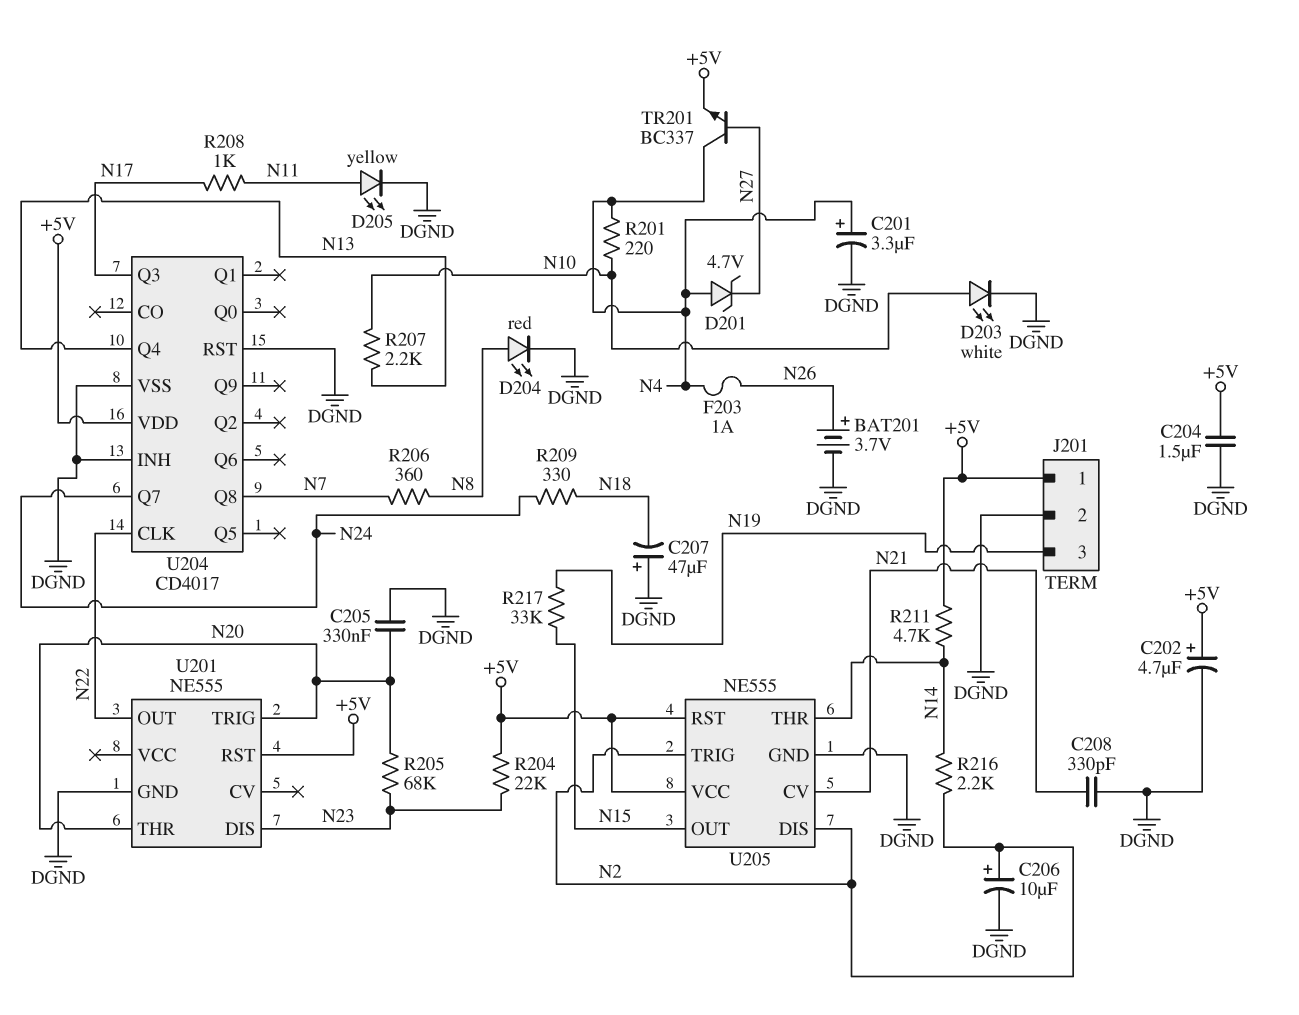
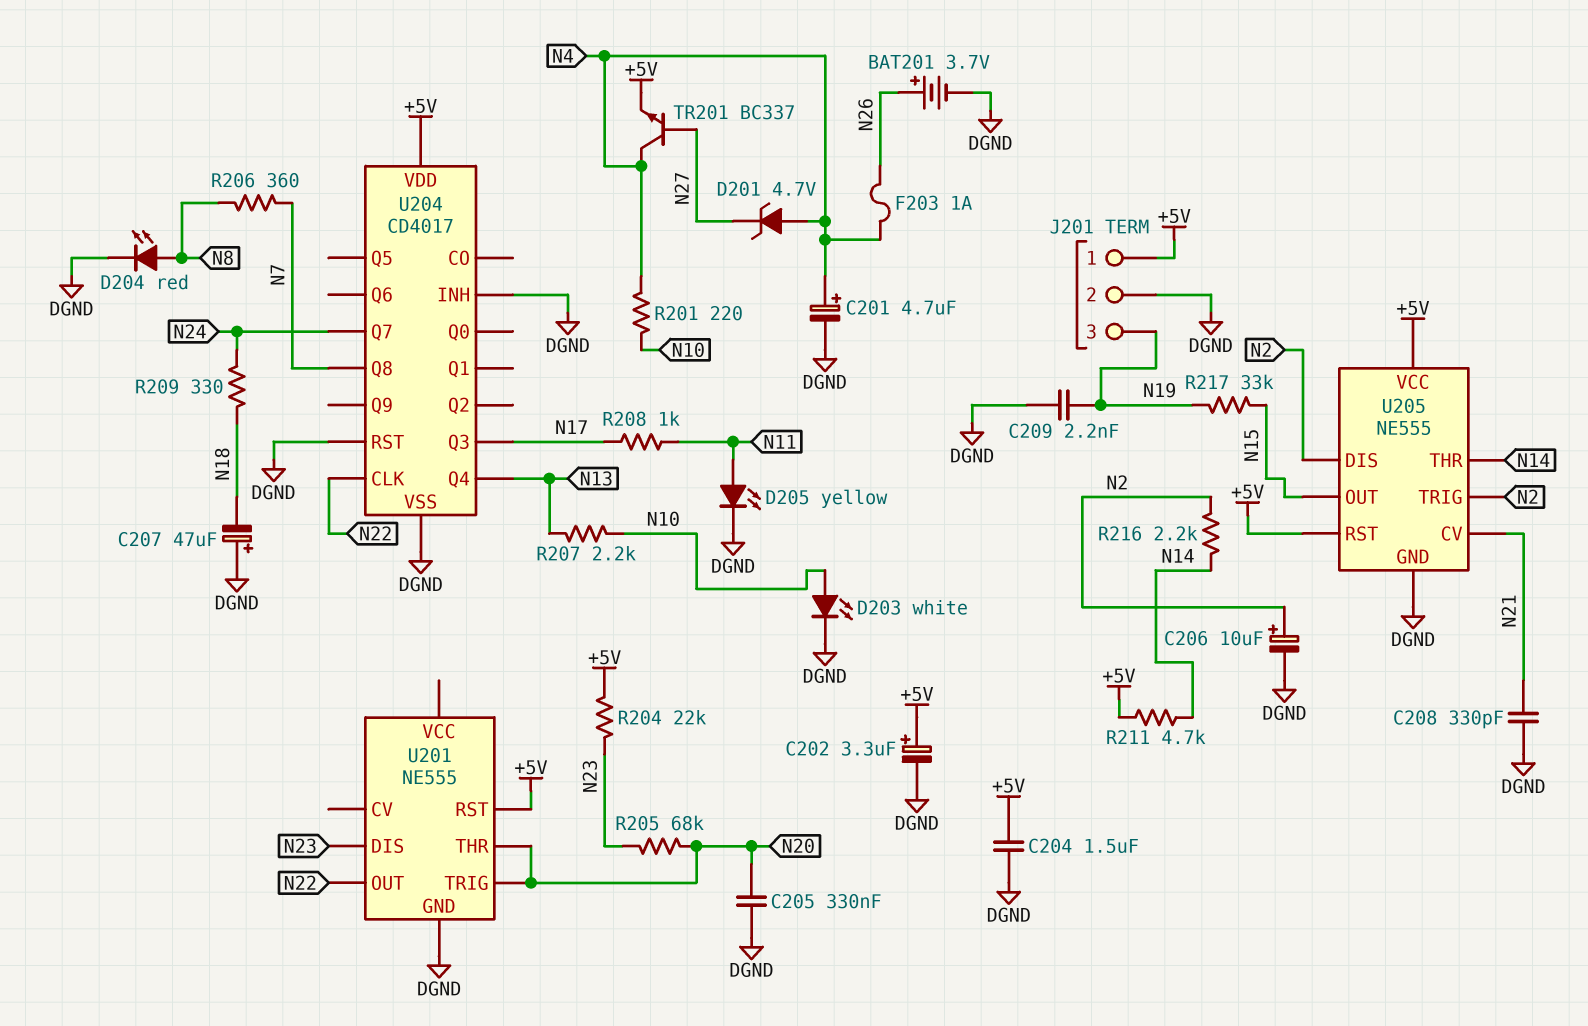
C201: 3.3uF (plus N4, minus DGND) -> 4.7uF (plus N4, minus DGND)
C202: 4.7uF (plus +5V, minus DGND) -> 3.3uF (plus +5V, minus DGND)
C209: none -> 2.2nF (DGND, N19)

